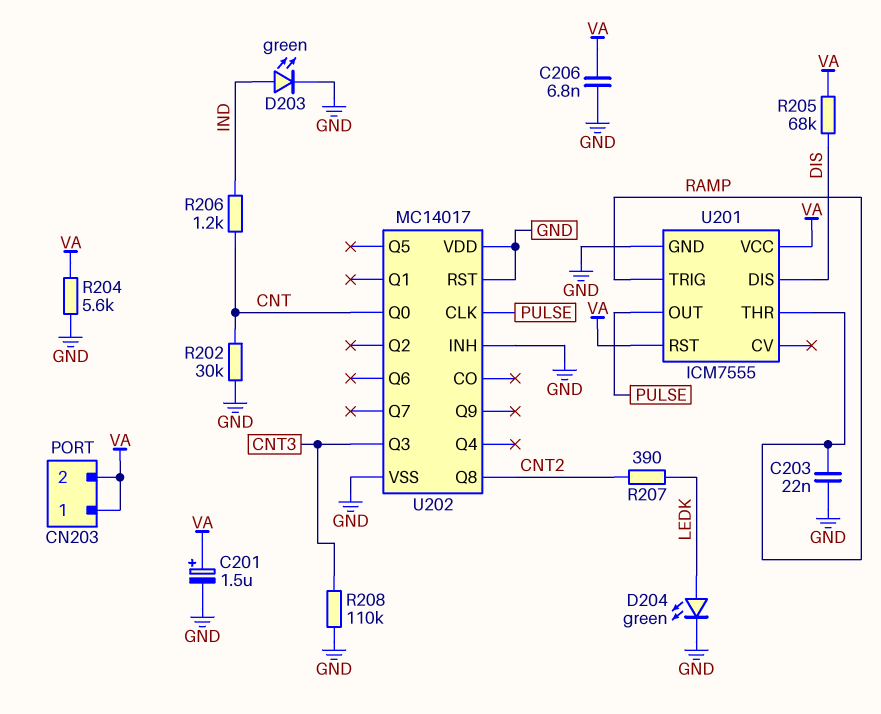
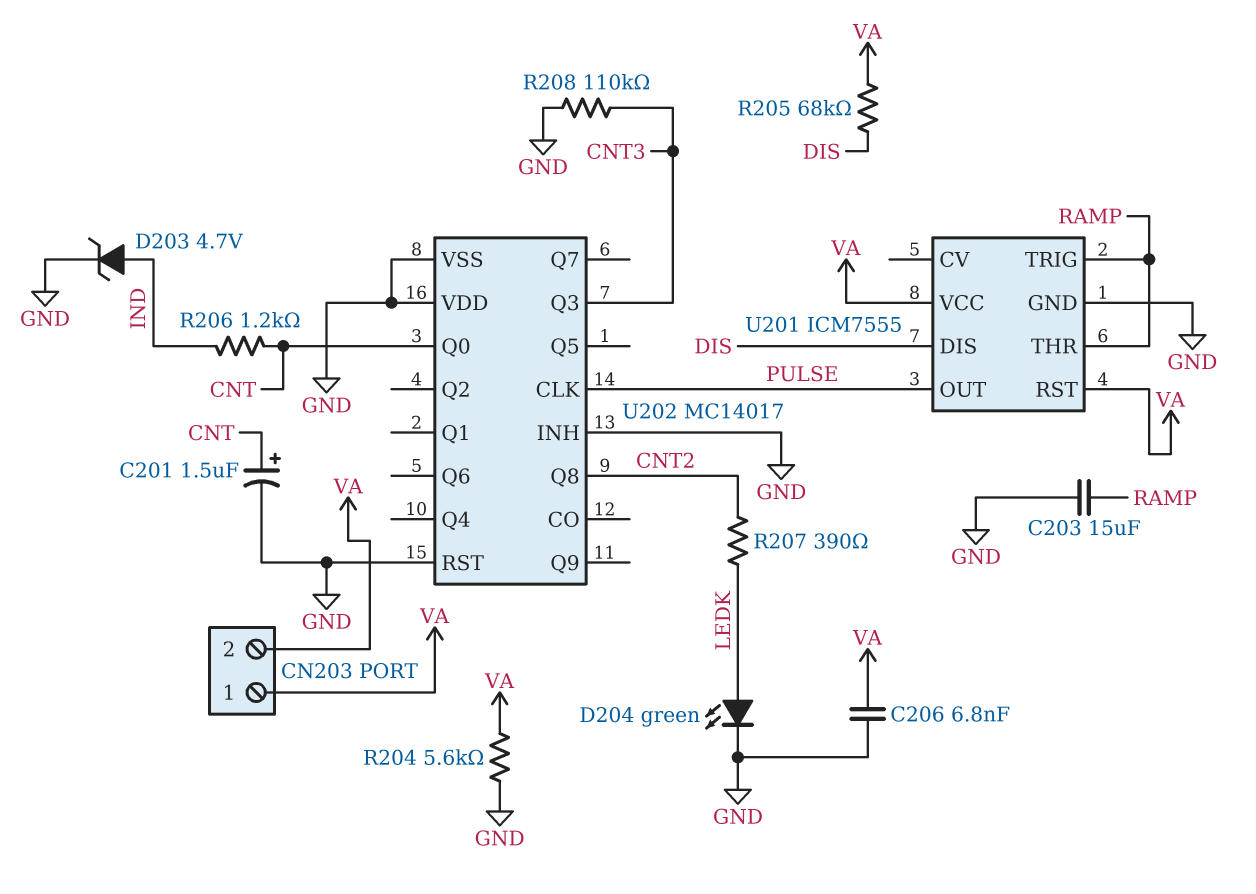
C201: 1.5uF (plus VA, minus GND) -> 1.5uF (plus CNT, minus GND)
C203: 22nF (GND, RAMP) -> 15uF (GND, RAMP)
D203: LED green (A IND, K GND) -> zener 4.7V (A IND, K GND)
R202: 30k (CNT, GND) -> none

